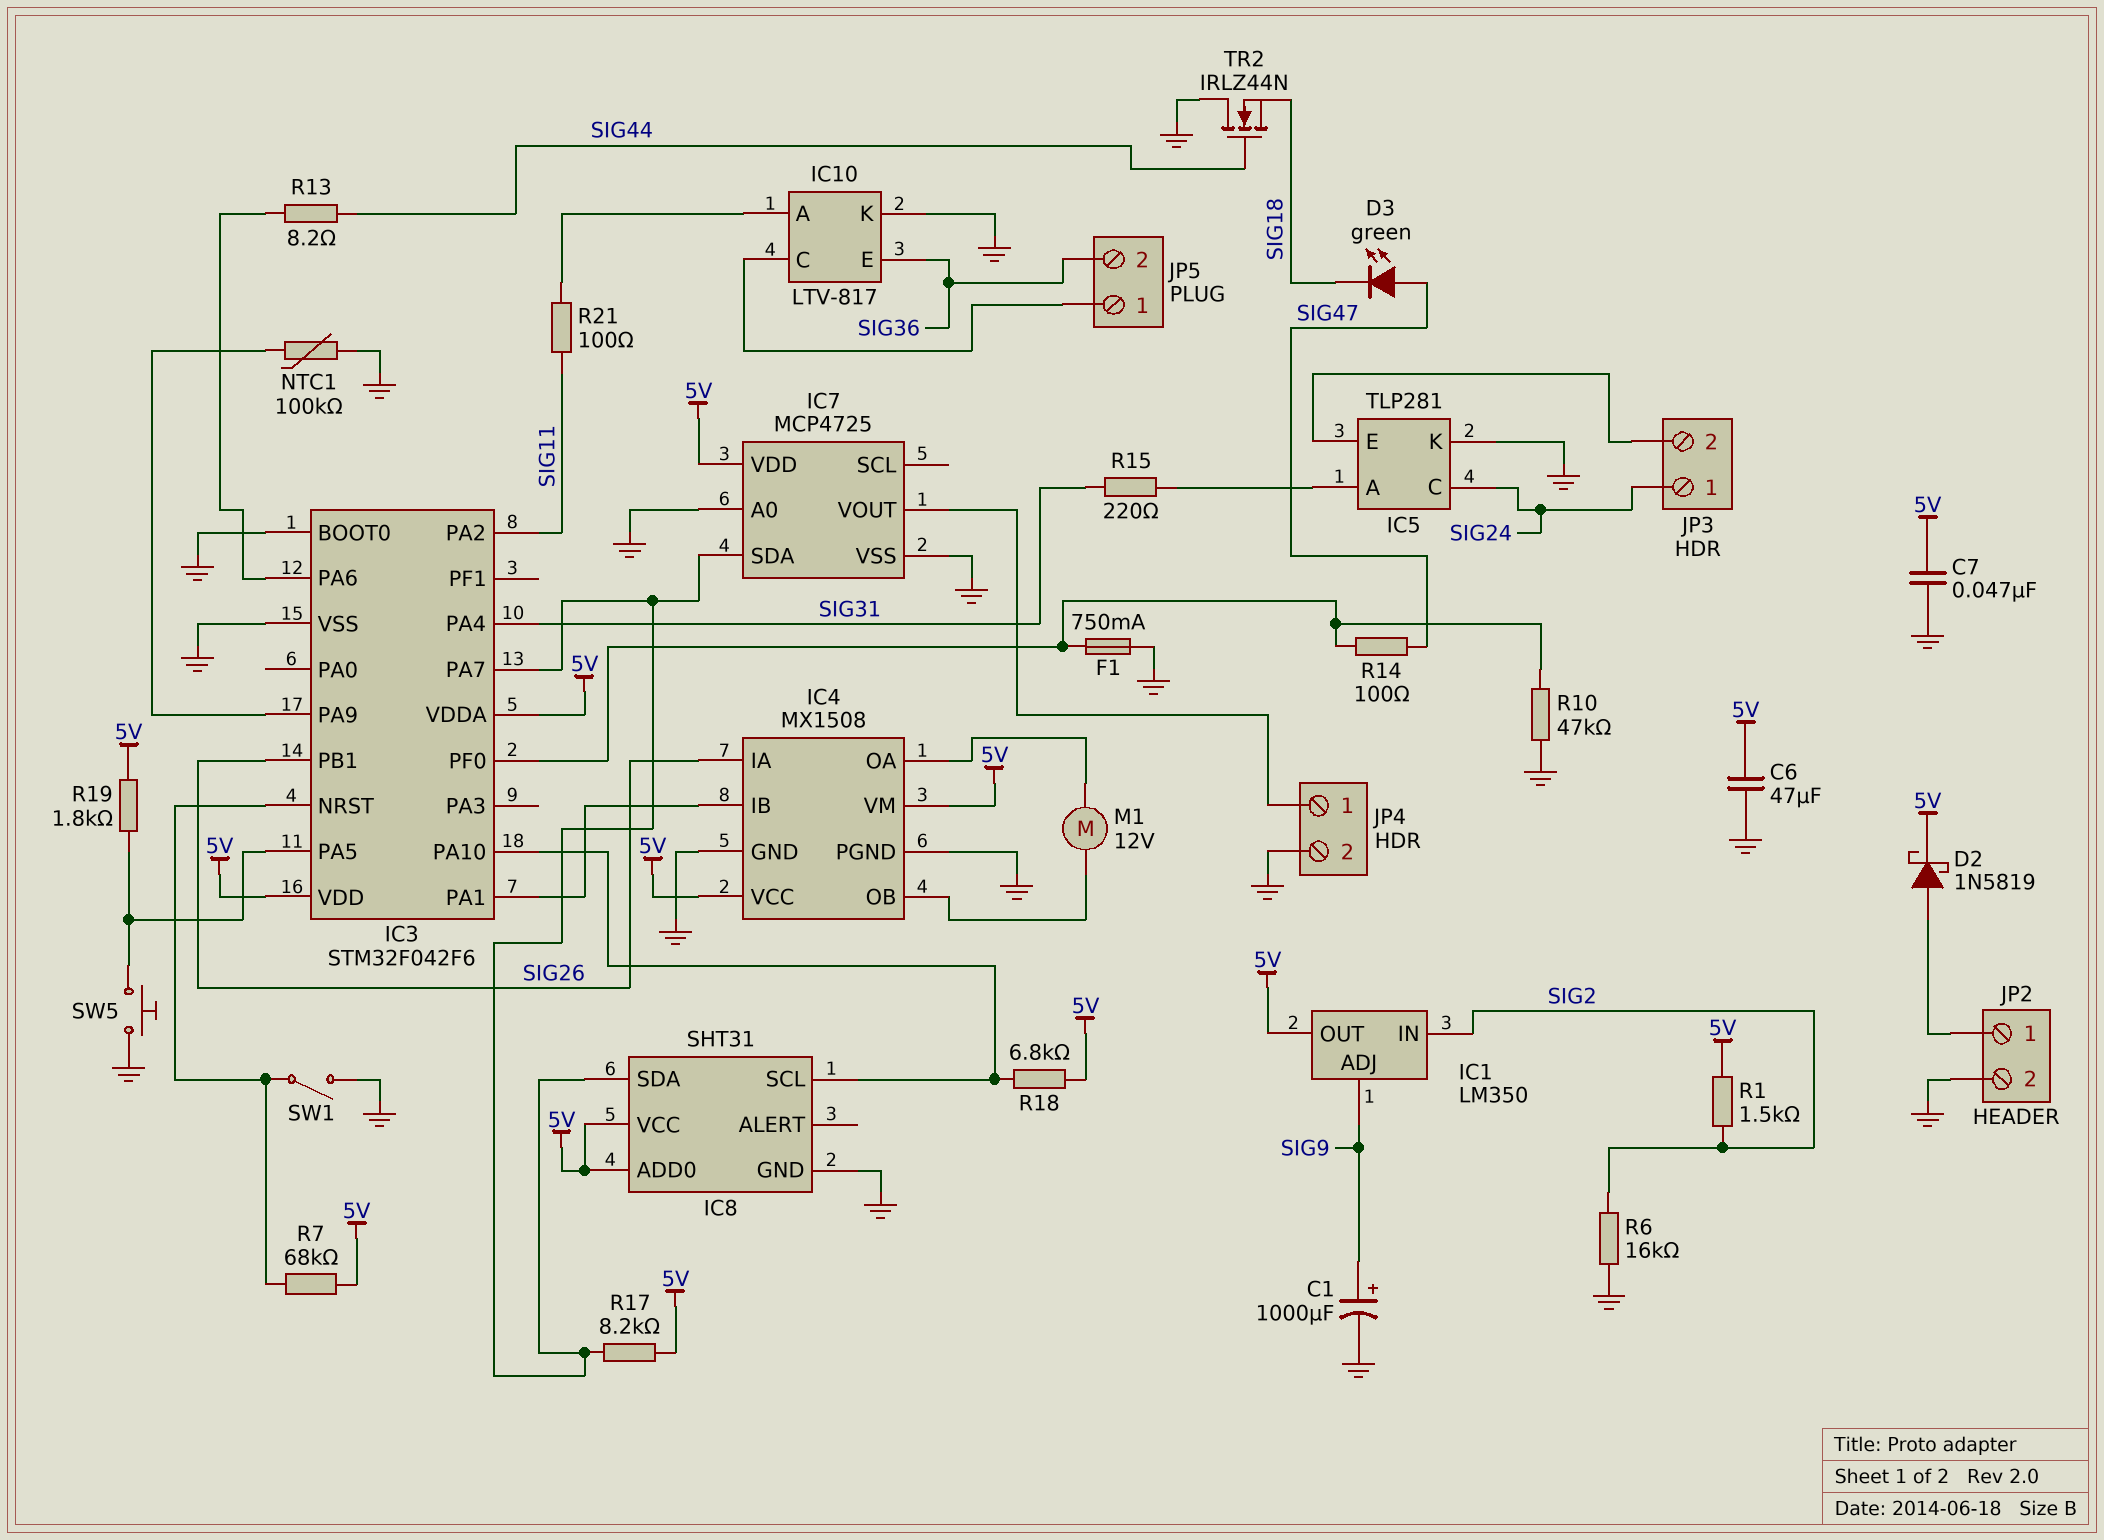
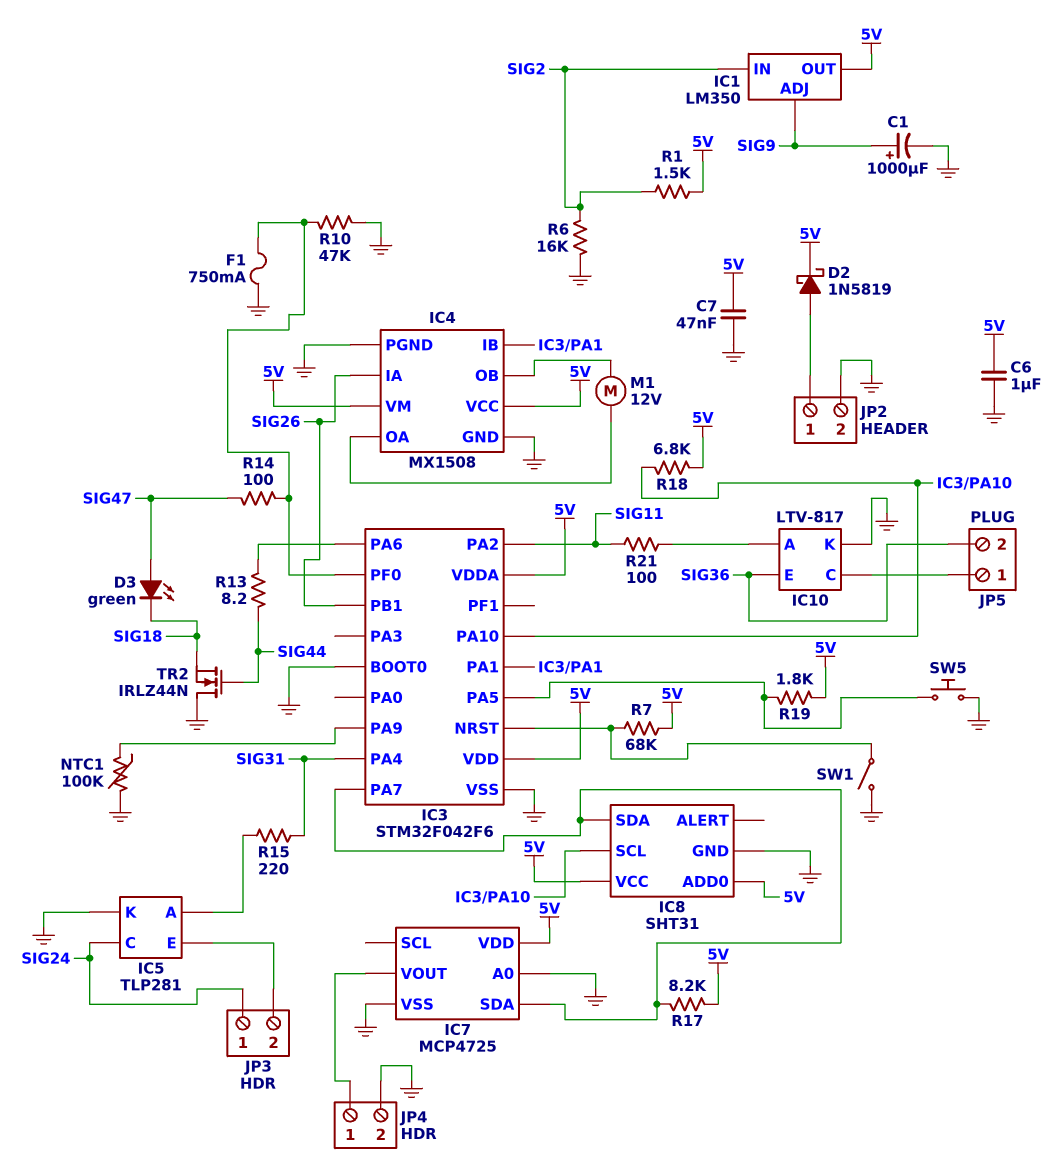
C6: 47uF (5V, GND) -> 1uF (5V, GND)

